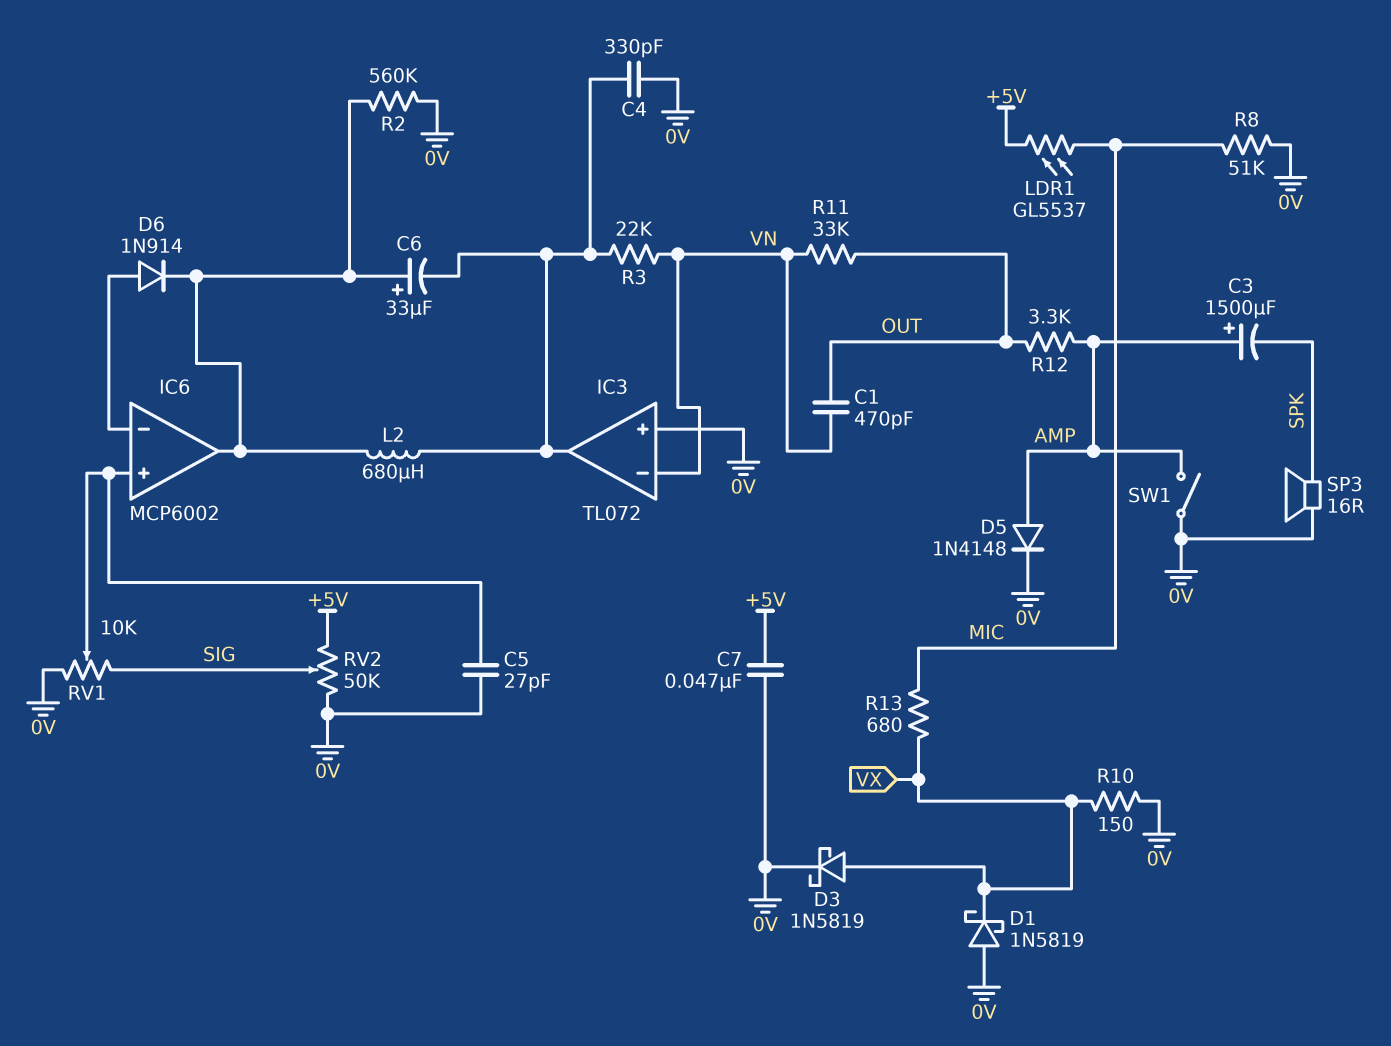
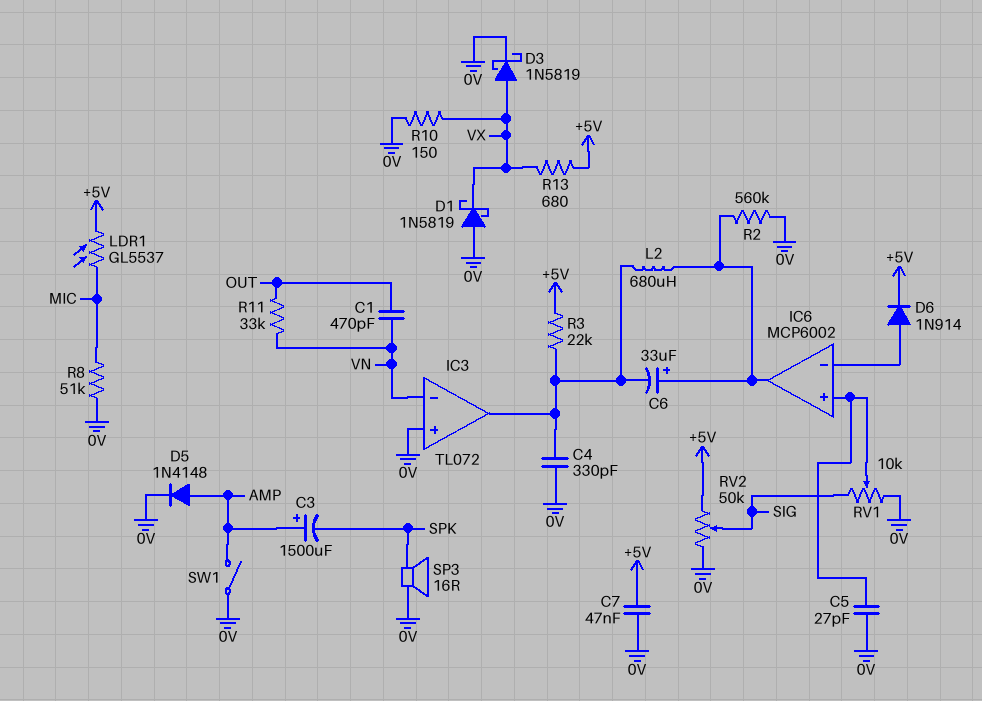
D6: diode 1N914 (A IC6/in-, K IC6/out) -> diode 1N914 (A IC6/in-, K +5V)
R3: 22k (IC3/out, VN) -> 22k (+5V, IC3/out)
R12: 3.3k (AMP, OUT) -> none
R13: 680 (MIC, VX) -> 680 (+5V, VX)

